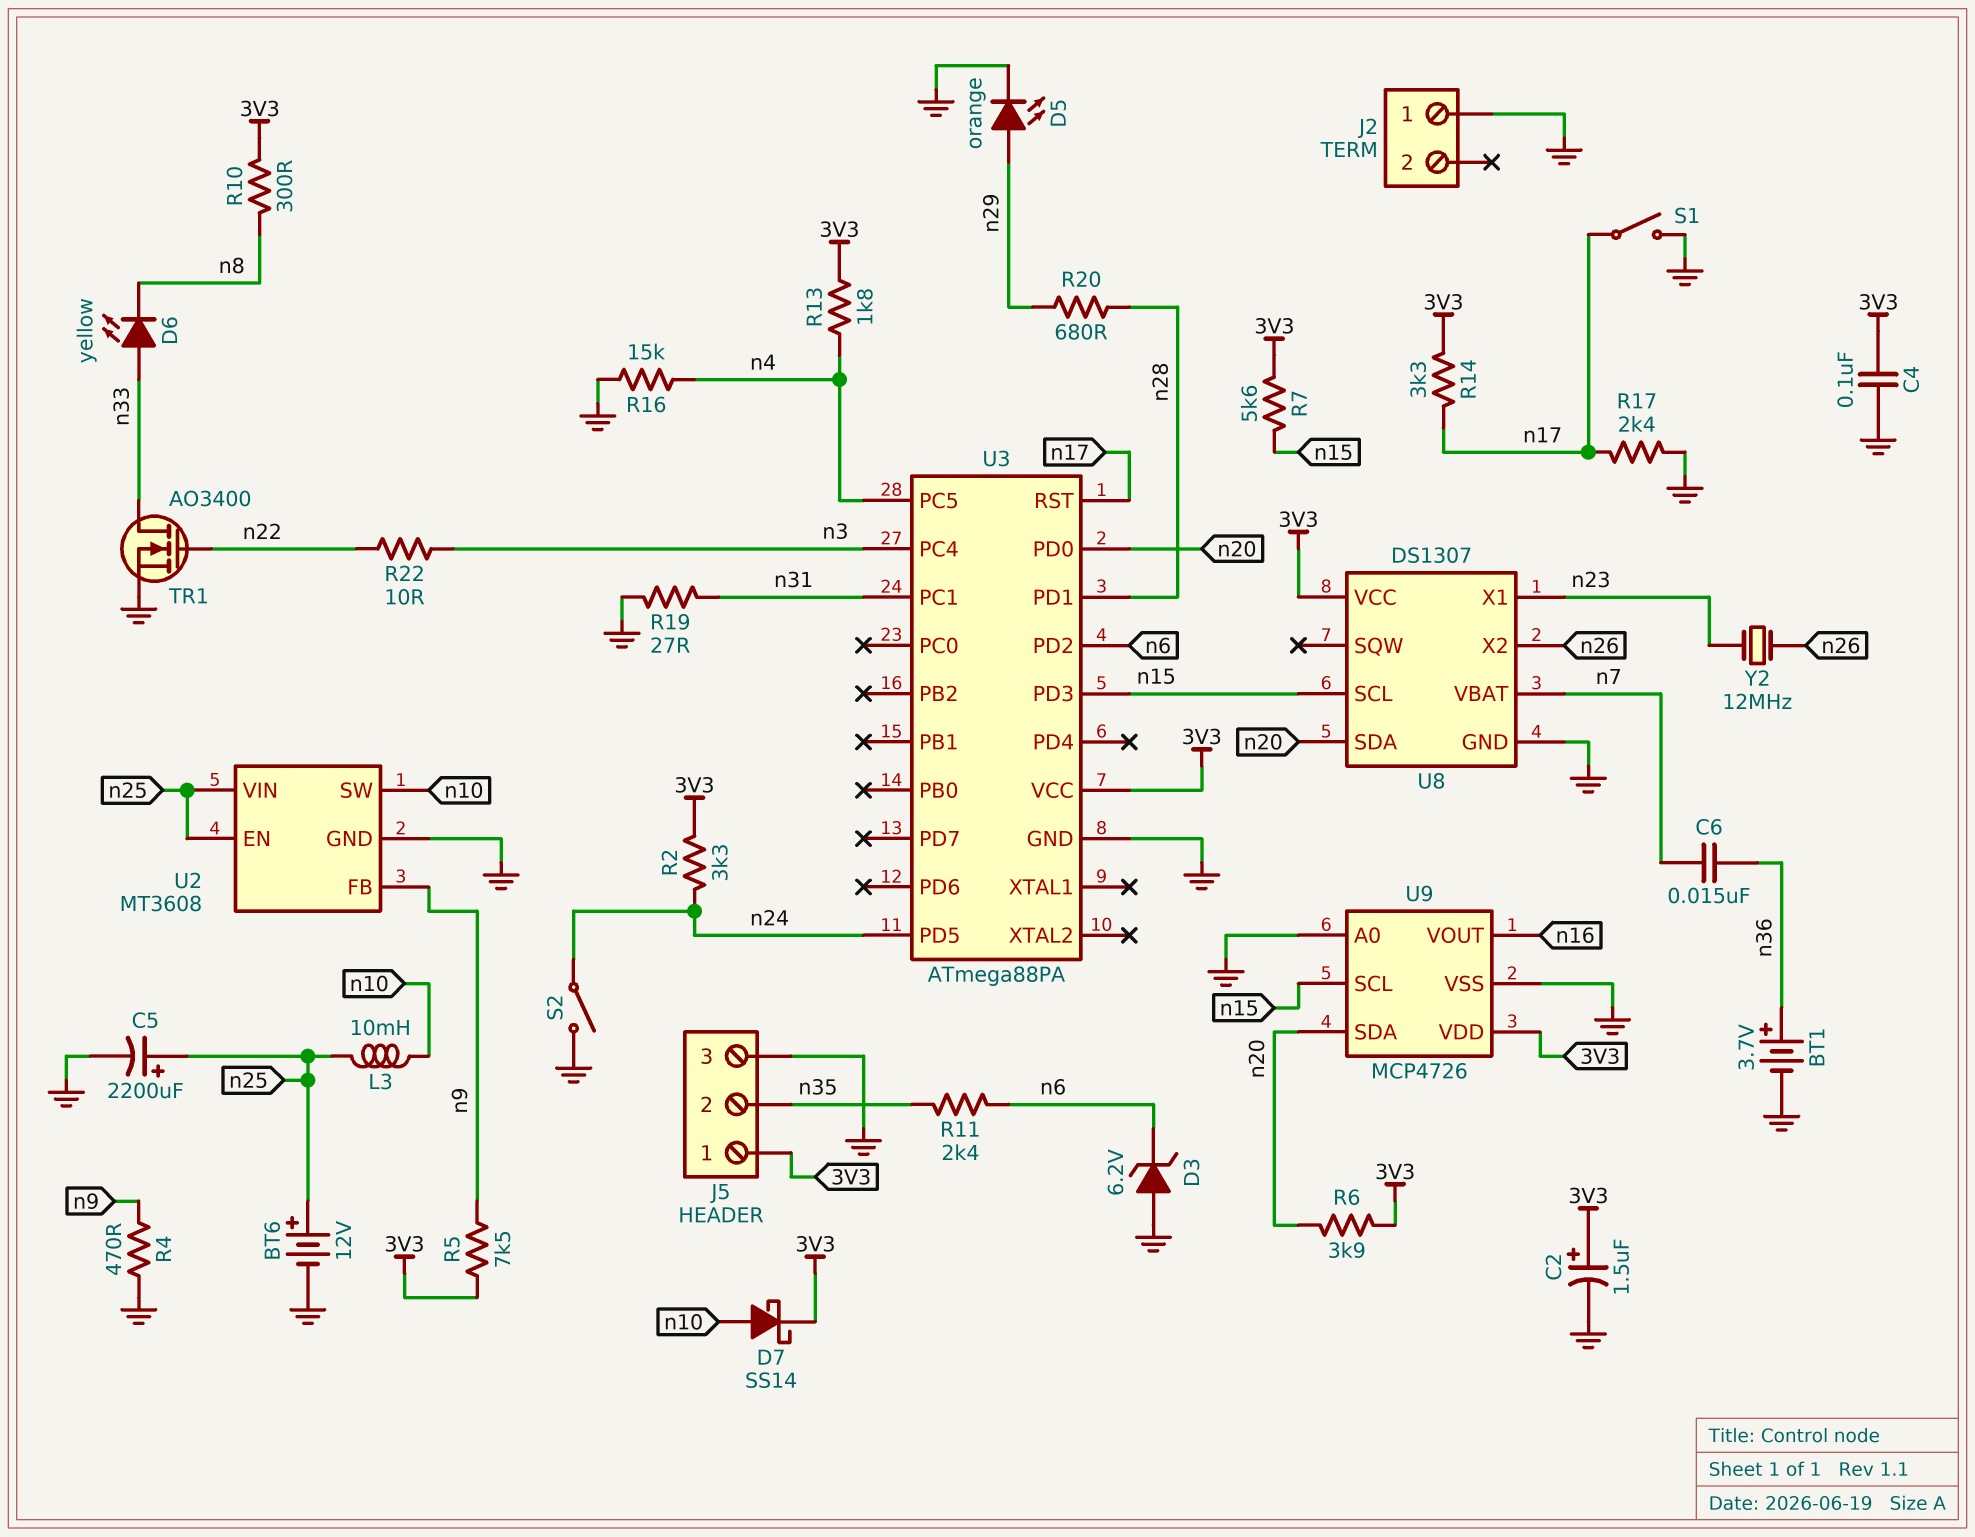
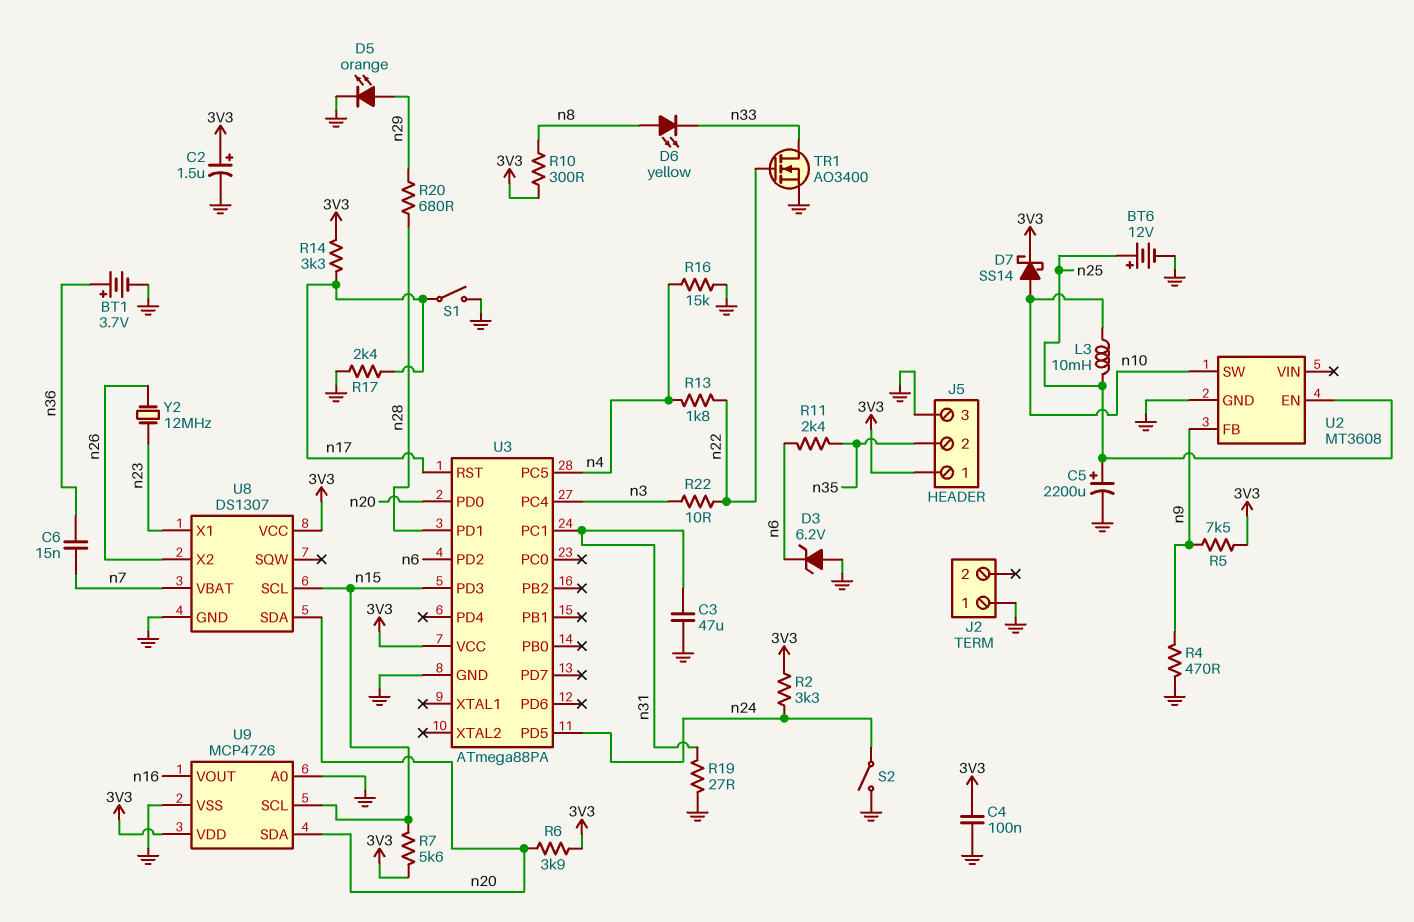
C3: none -> 47uF (GND, n31)
D6: LED yellow (A n33, K n8) -> LED yellow (A n8, K n33)
R13: 1.8k (3V3, n4) -> 1.8k (n4, n22)
U2 pin VIN: n25 -> none

